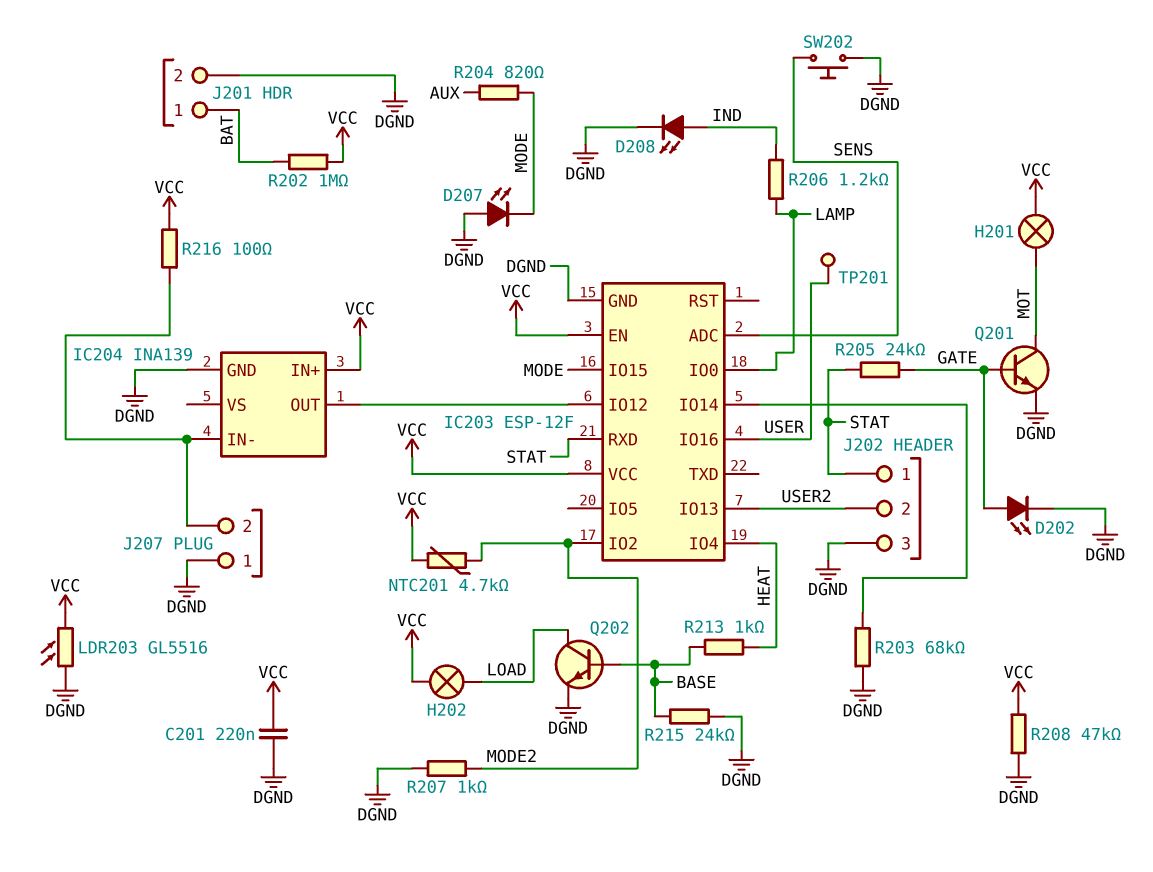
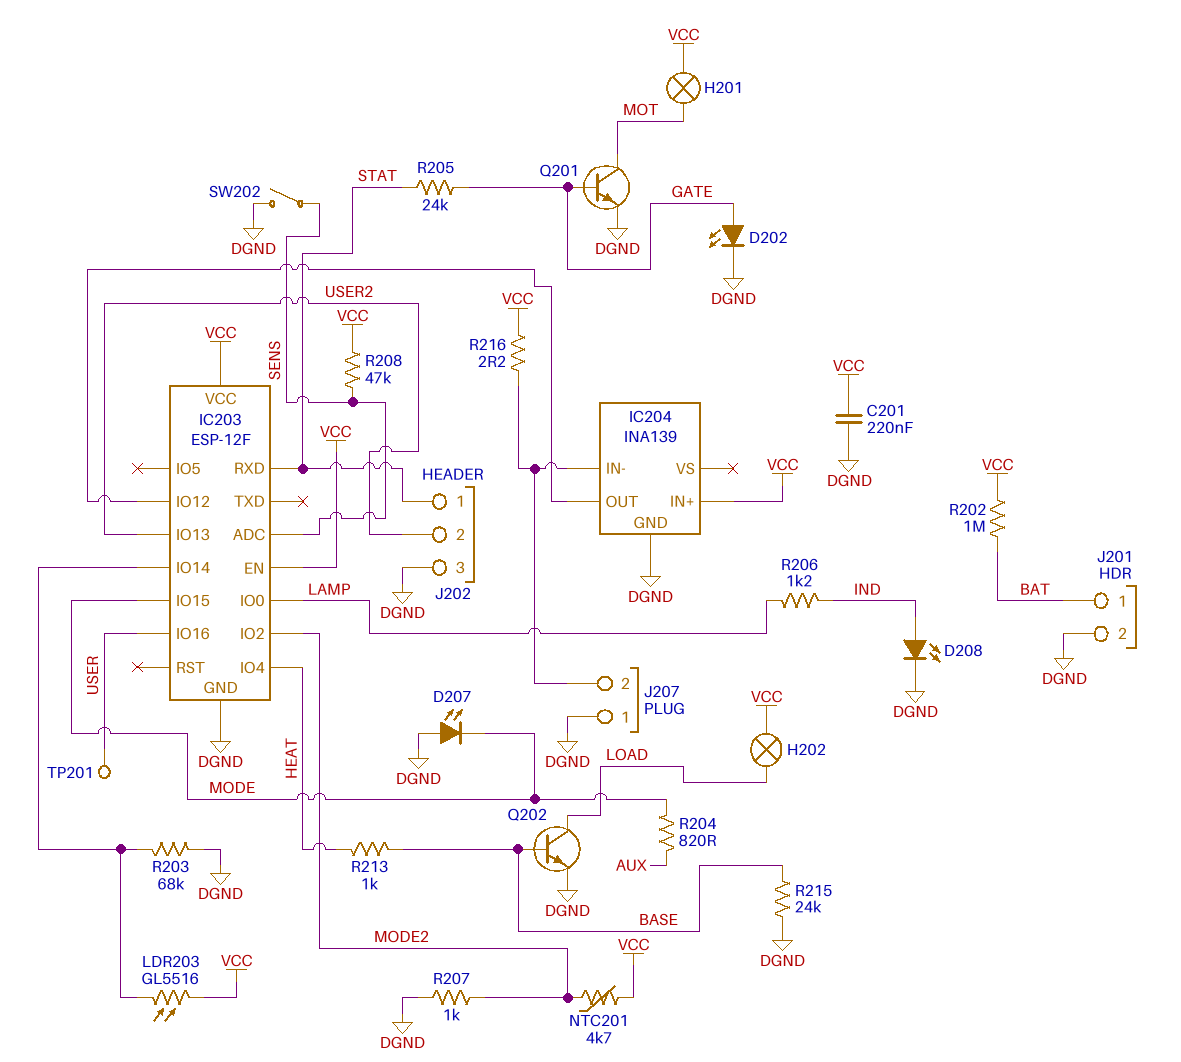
LDR203: GL5516 (DGND, VCC) -> GL5516 (IC203/IO14, VCC)
R208: 47k (DGND, VCC) -> 47k (SENS, VCC)
R216: 100 (IC204/IN-, VCC) -> 2.2 (IC204/IN-, VCC)
SW202: button (DGND, SENS) -> switch (DGND, SENS)

